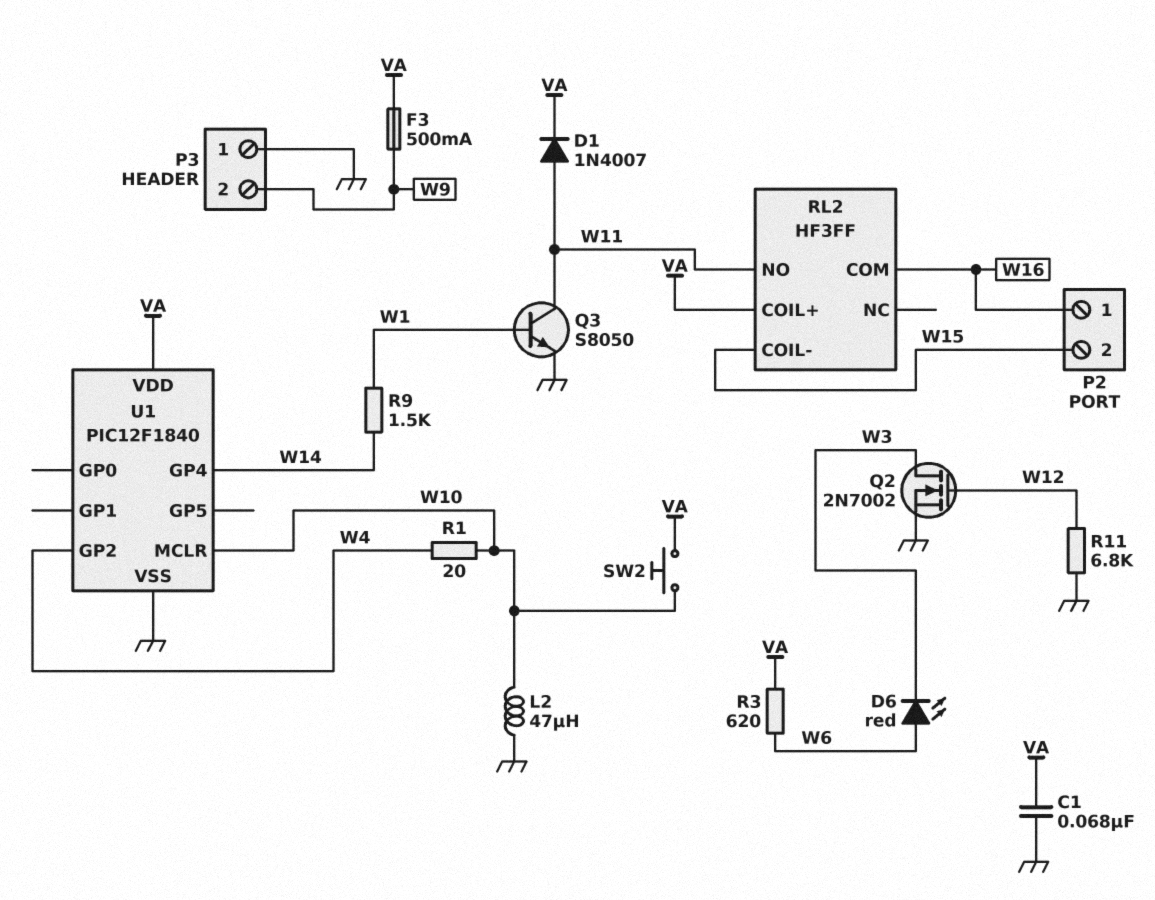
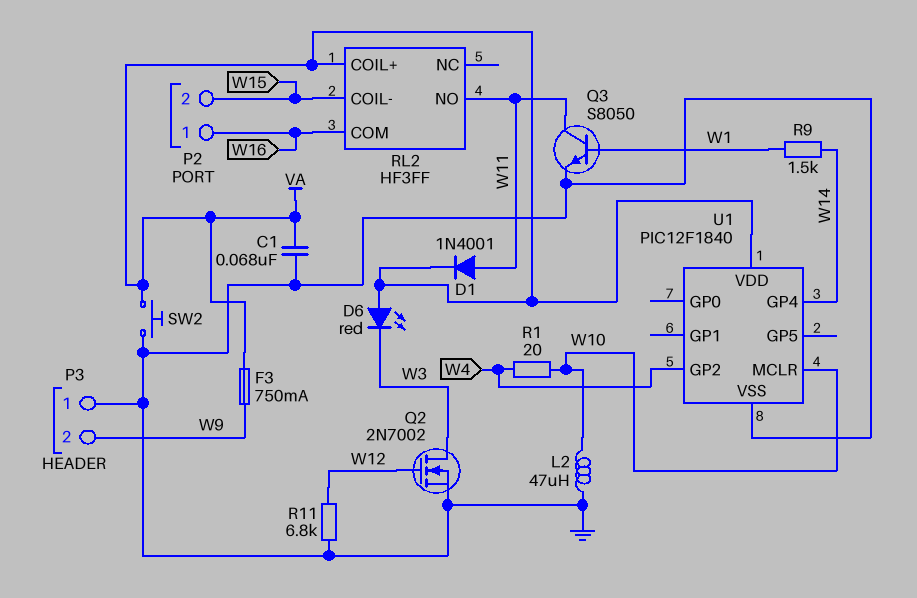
D1: diode 1N4007 (A W11, K VA) -> diode 1N4001 (A W11, K VA)
D6: LED red (A W6, K W3) -> LED red (A VA, K W3)
F3: 500mA (VA, W9) -> 750mA (VA, W9)
R3: 620 (VA, W6) -> none
SW2: button (VA, W10) -> button (GND, VA)

